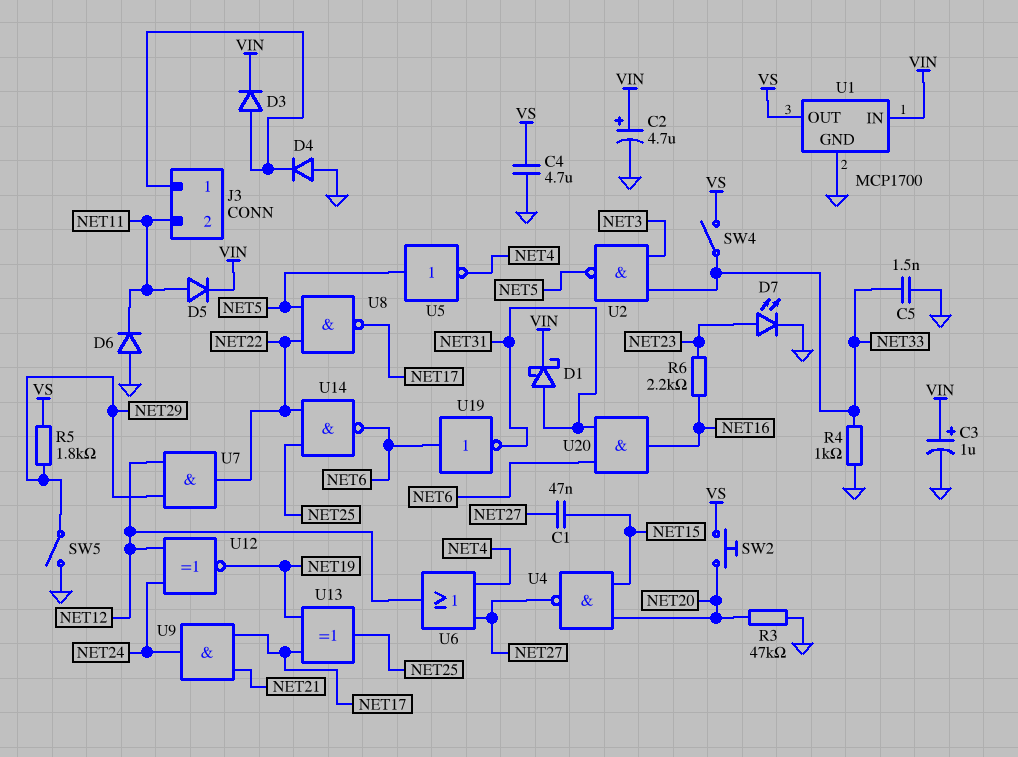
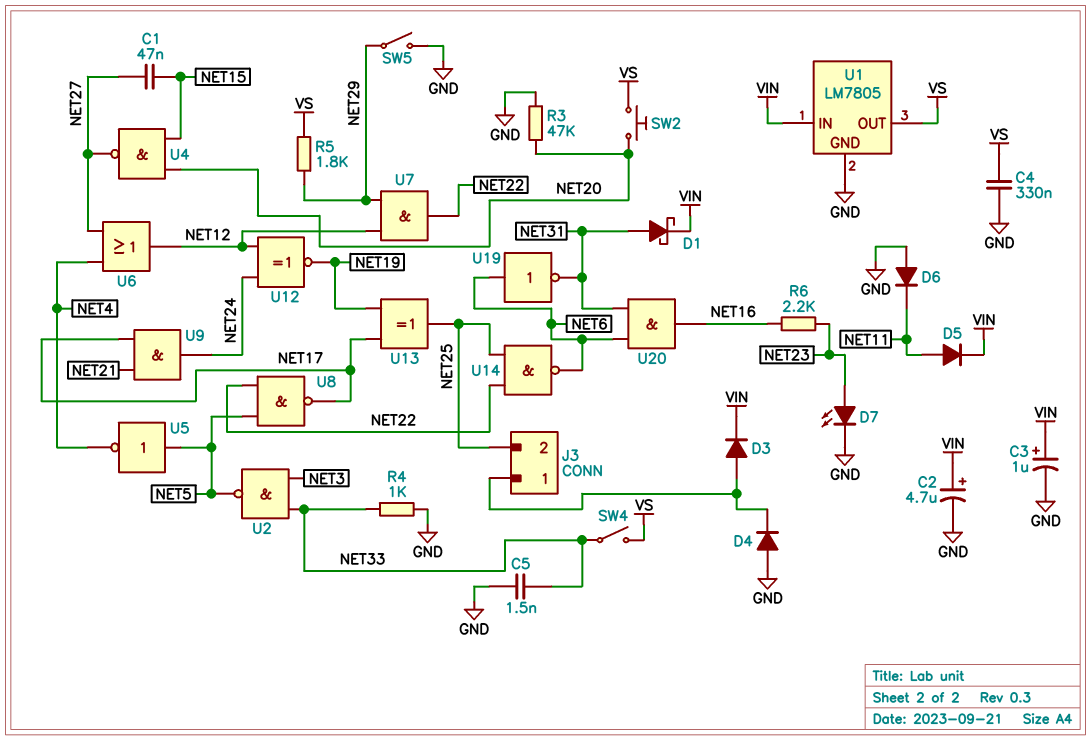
C4: 4.7uF (GND, VS) -> 330nF (GND, VS)
J3 pin 2: NET11 -> NET25
U1: MCP1700 -> LM7805

